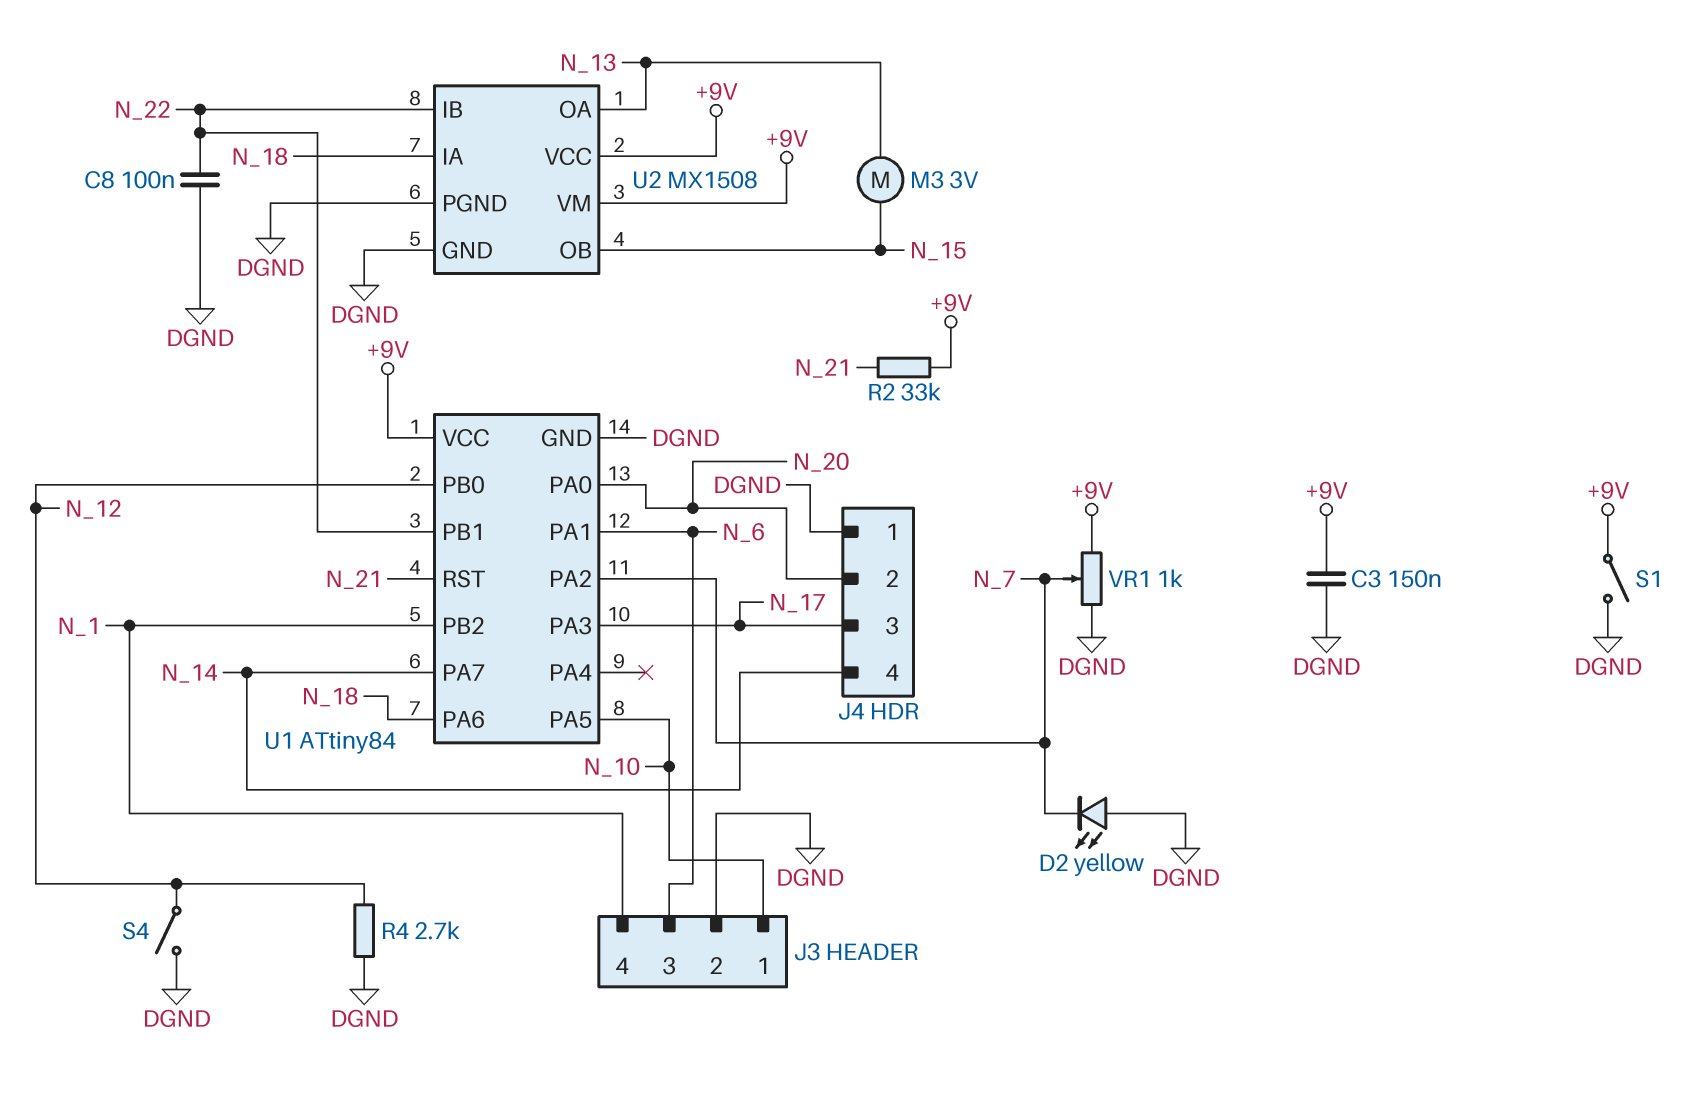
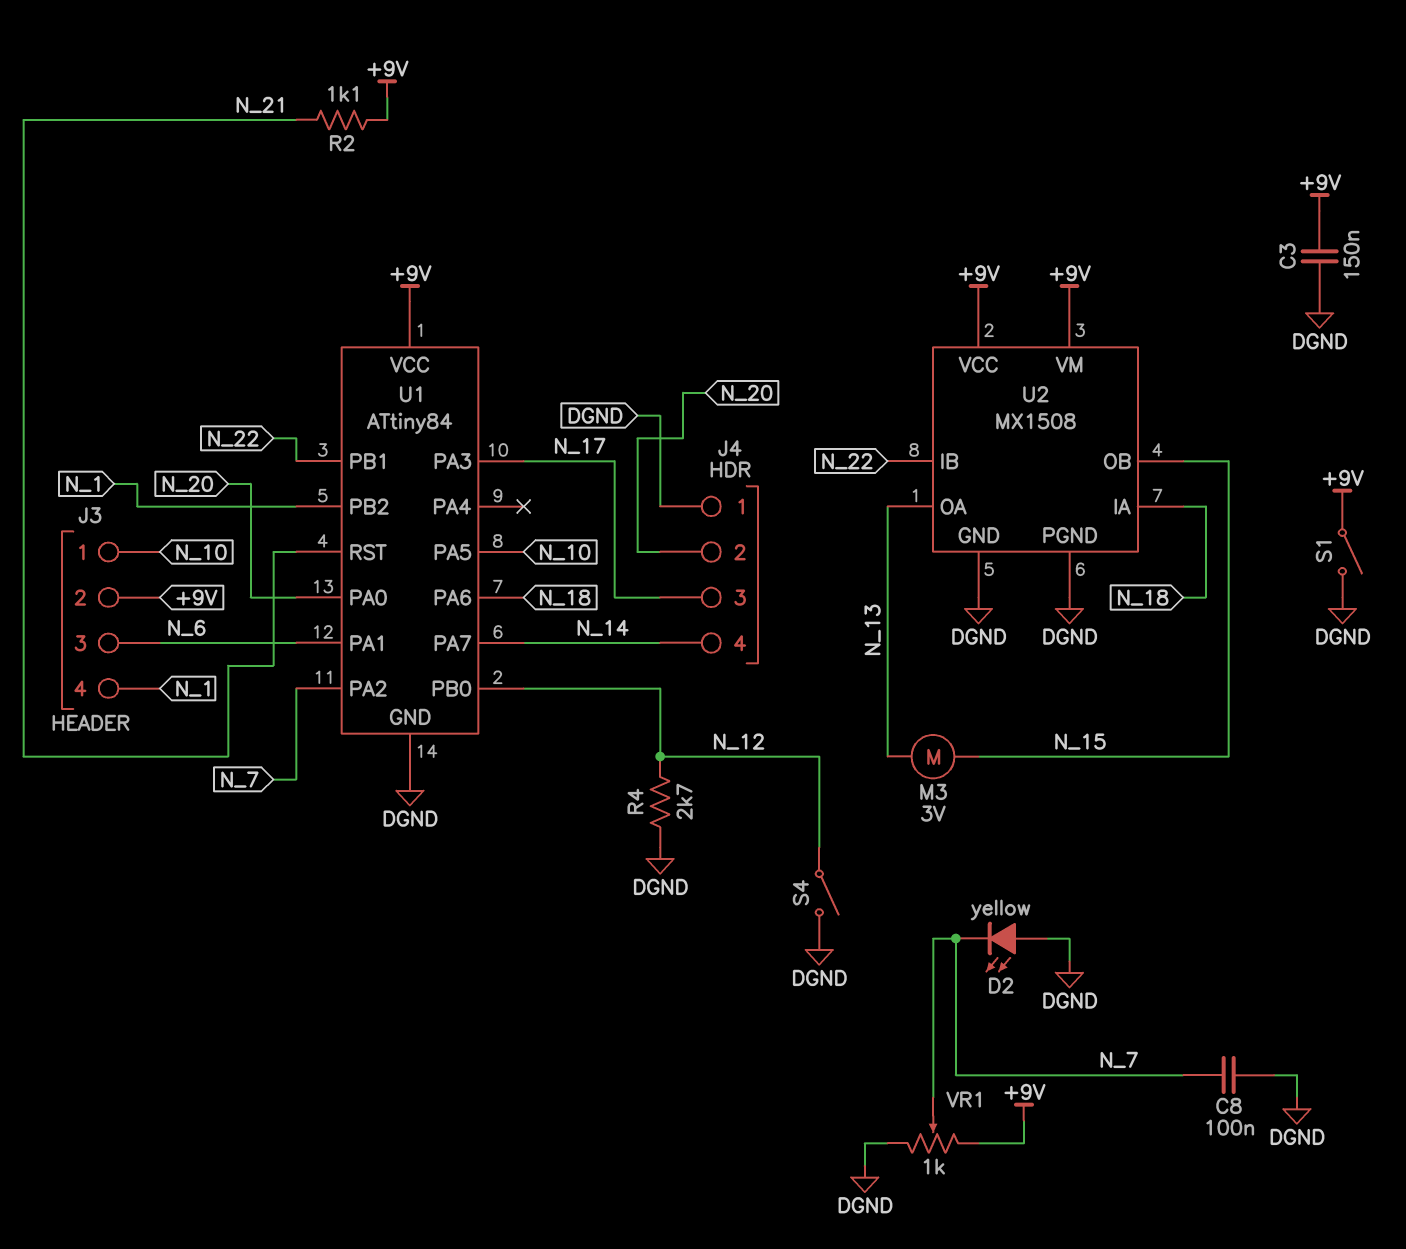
C8: 100nF (DGND, N_22) -> 100nF (DGND, N_7)
J3 pin 2: DGND -> +9V
R2: 33k (+9V, N_21) -> 1.1k (+9V, N_21)

